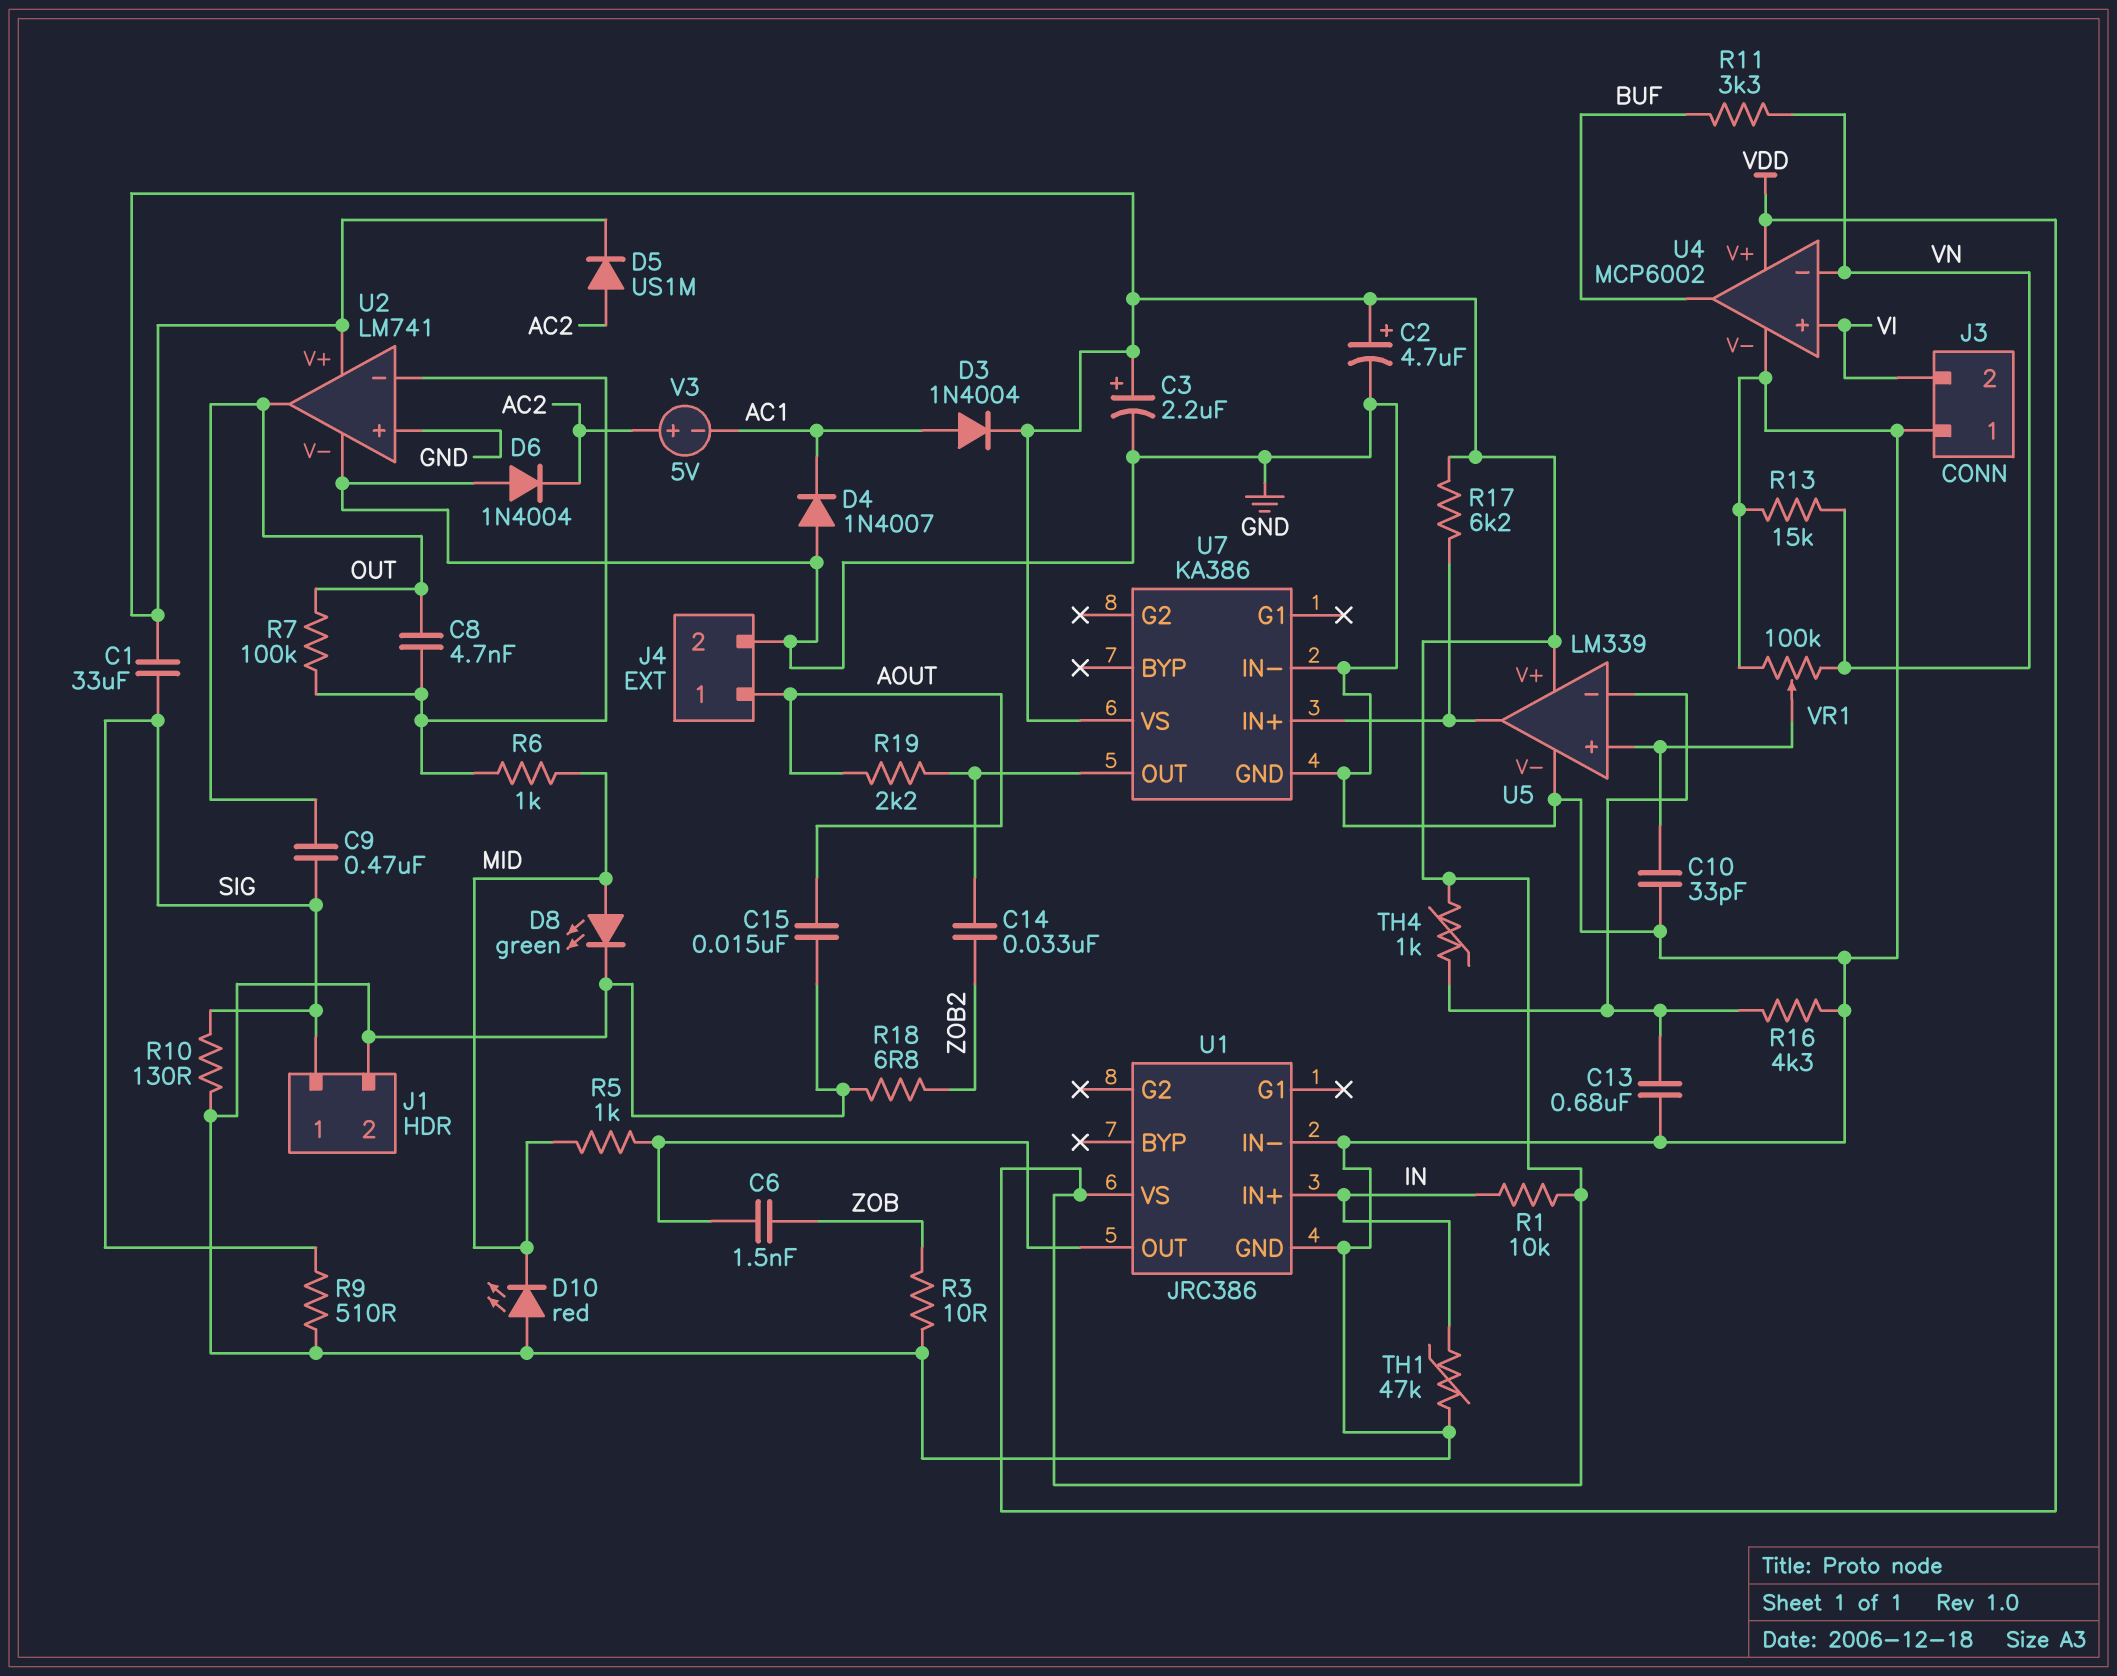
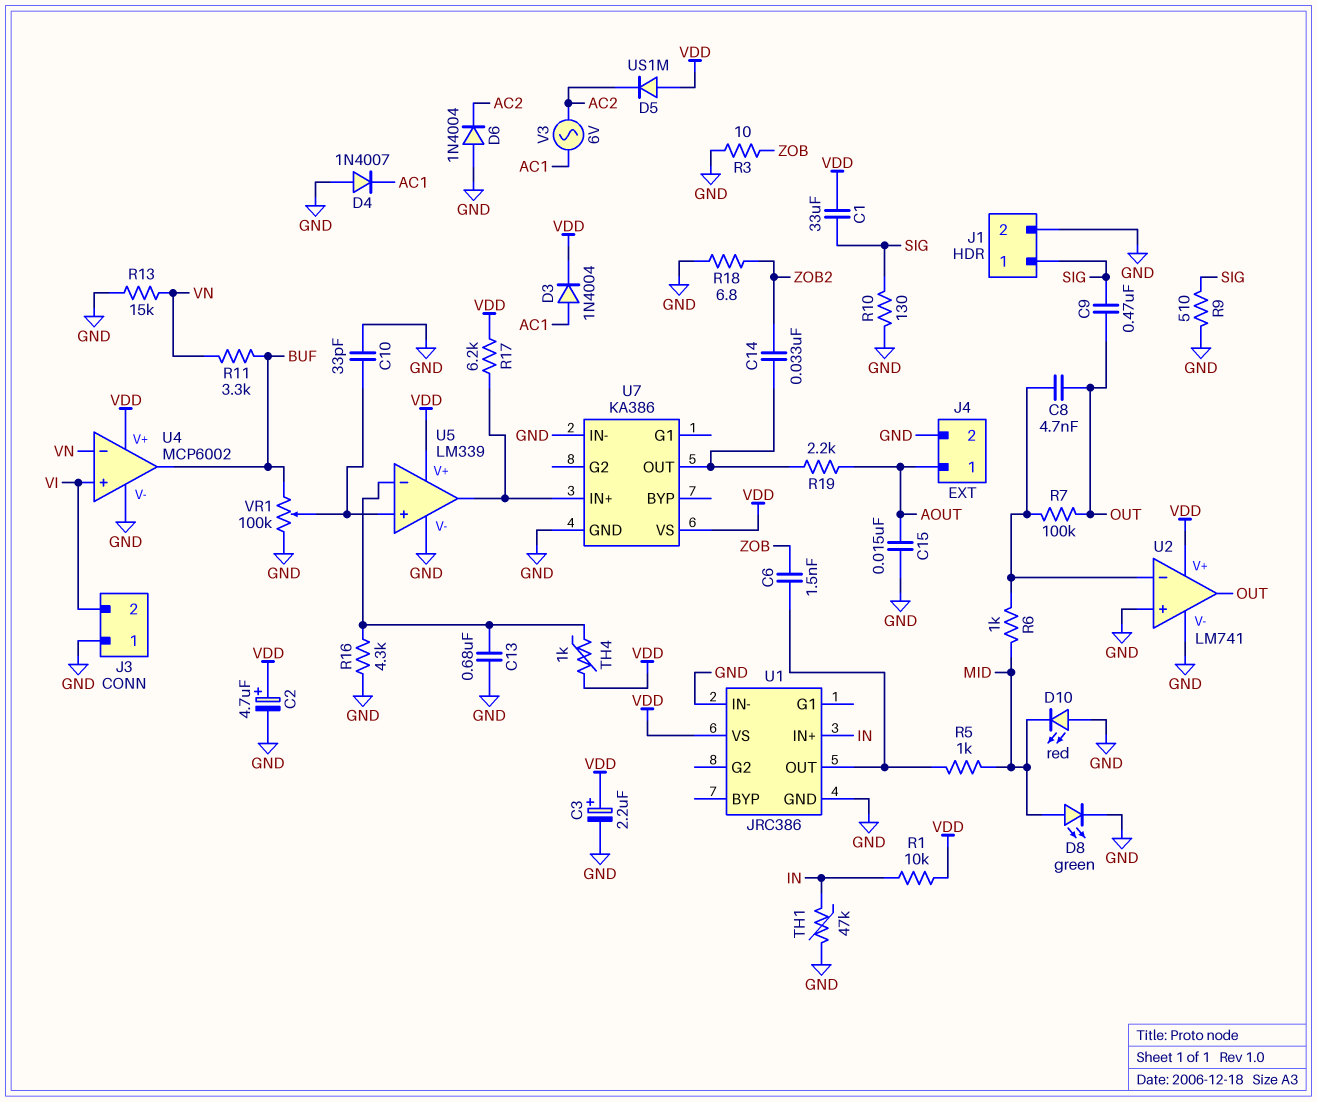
D5: diode US1M (A AC2, K VDD) -> diode US1M (A VDD, K AC2)
V3: 5V (plus AC2, minus AC1) -> AC 6V (AC1, AC2)
VR1: 100k (GND, VN, wiper U5/in+) -> 100k (BUF, GND, wiper U5/in+)

